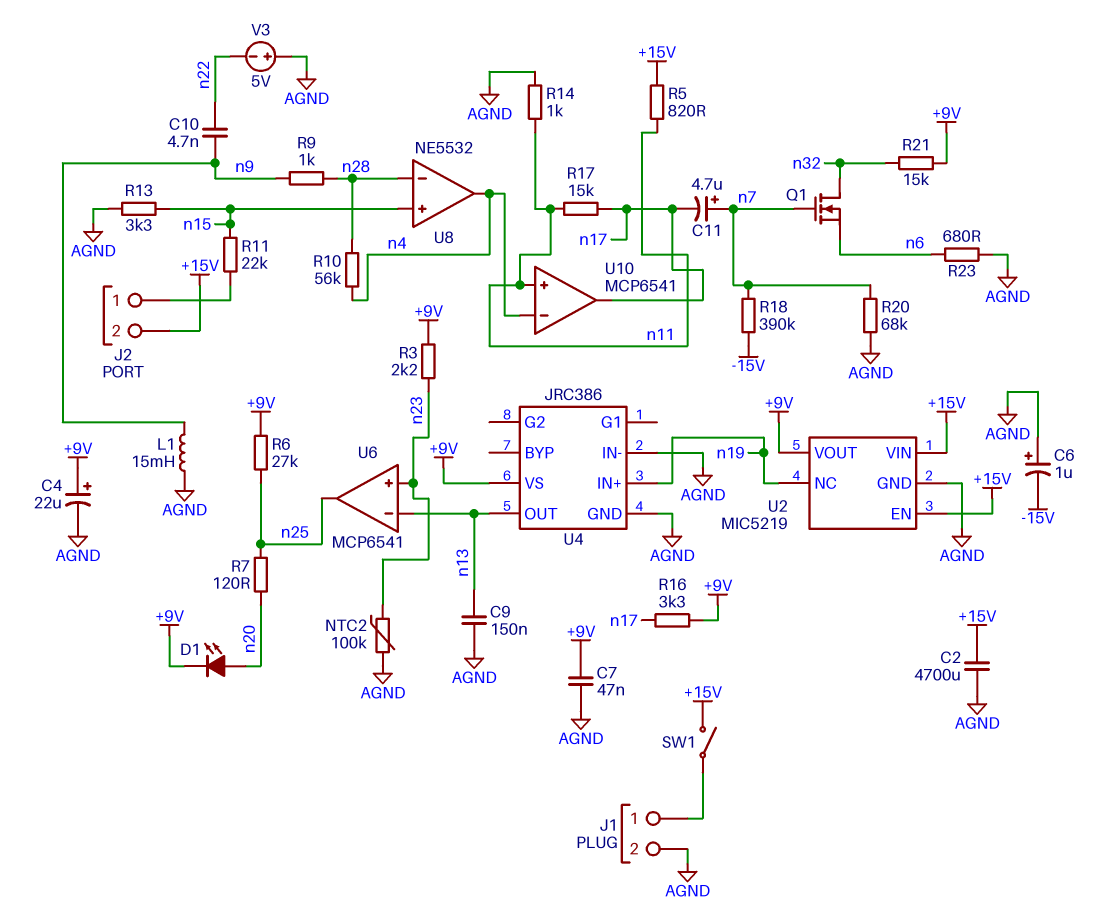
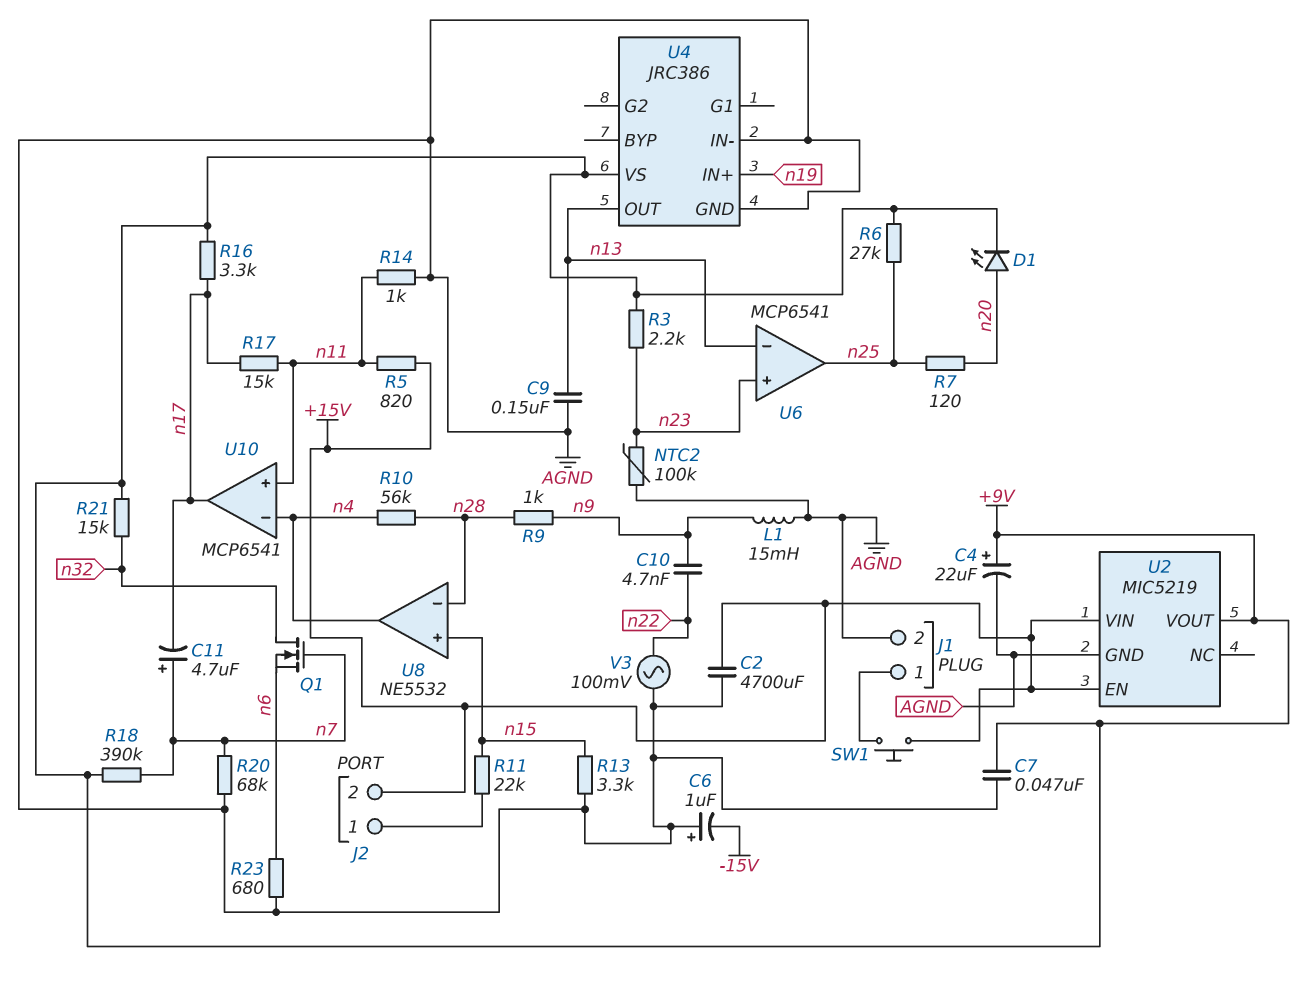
R18: 390k (-15V, n7) -> 390k (+9V, n7)
SW1: switch (+15V, J1/1) -> button (+15V, J1/1)
U2 pin NC: n19 -> none
V3: 5V (plus AGND, minus n22) -> AC 100mV (AGND, n22)

